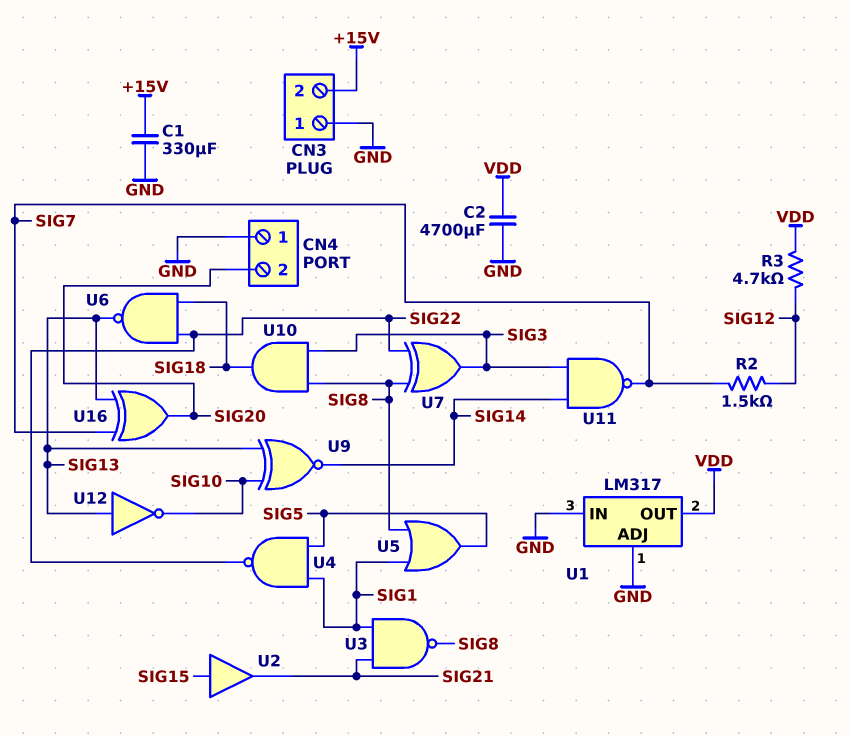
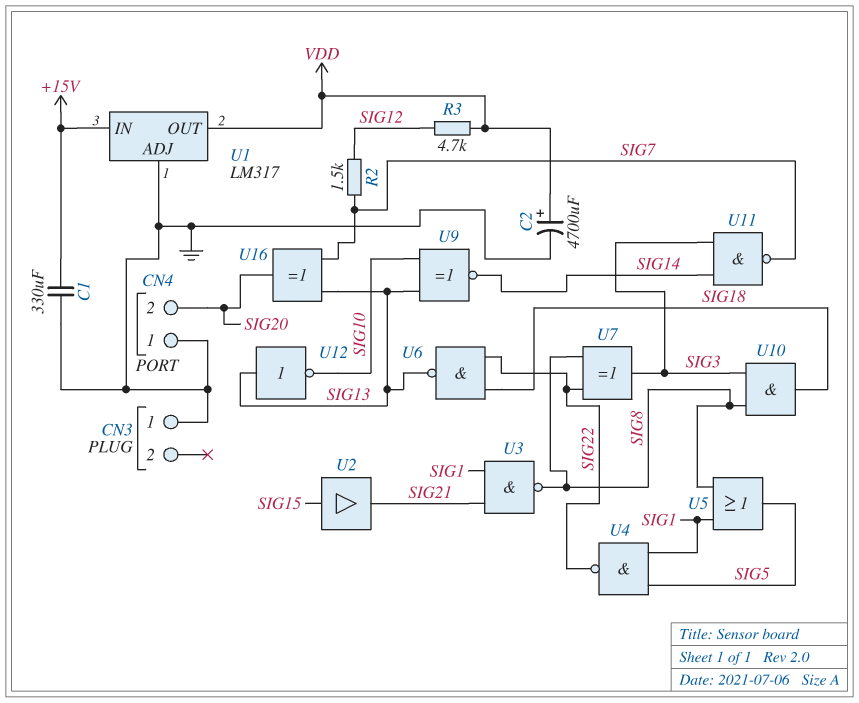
C2: 4700uF (GND, VDD) -> 4700uF (plus VDD, minus GND)
CN3 pin 2: +15V -> none
U1 pin IN: GND -> +15V

